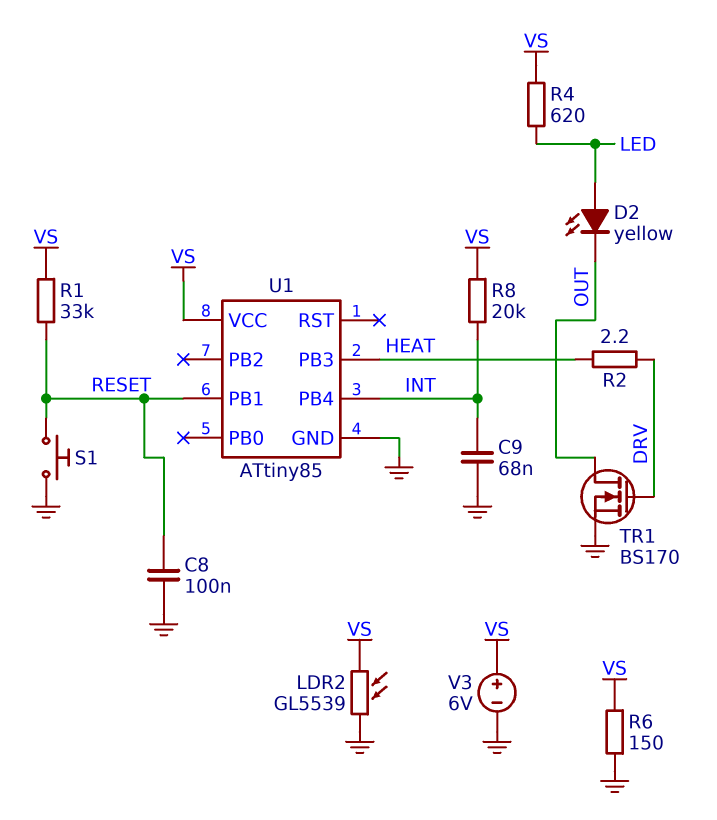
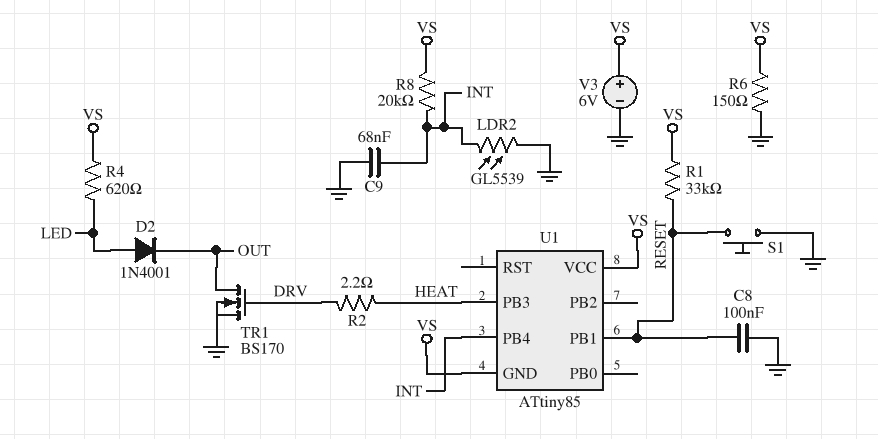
D2: LED yellow (A LED, K OUT) -> diode 1N4001 (A LED, K OUT)
LDR2: GL5539 (GND, VS) -> GL5539 (GND, INT)
U1 pin GND: GND -> VS

